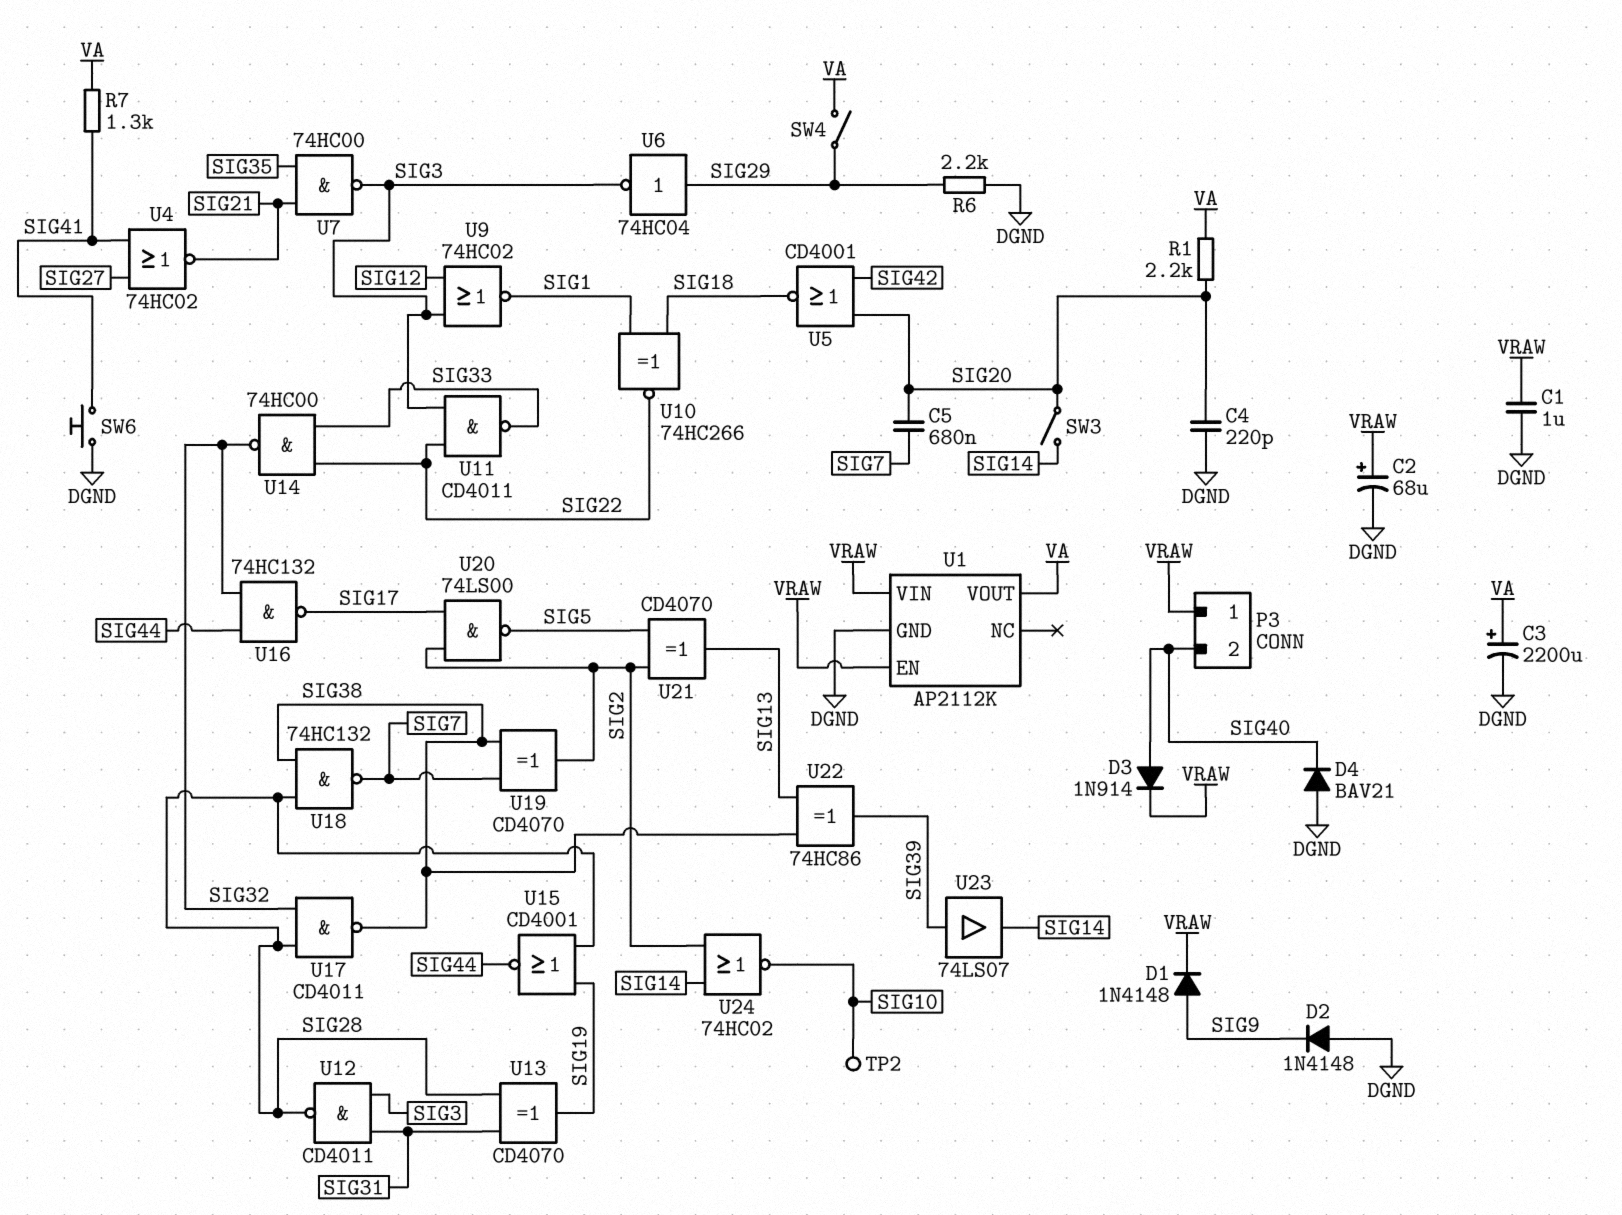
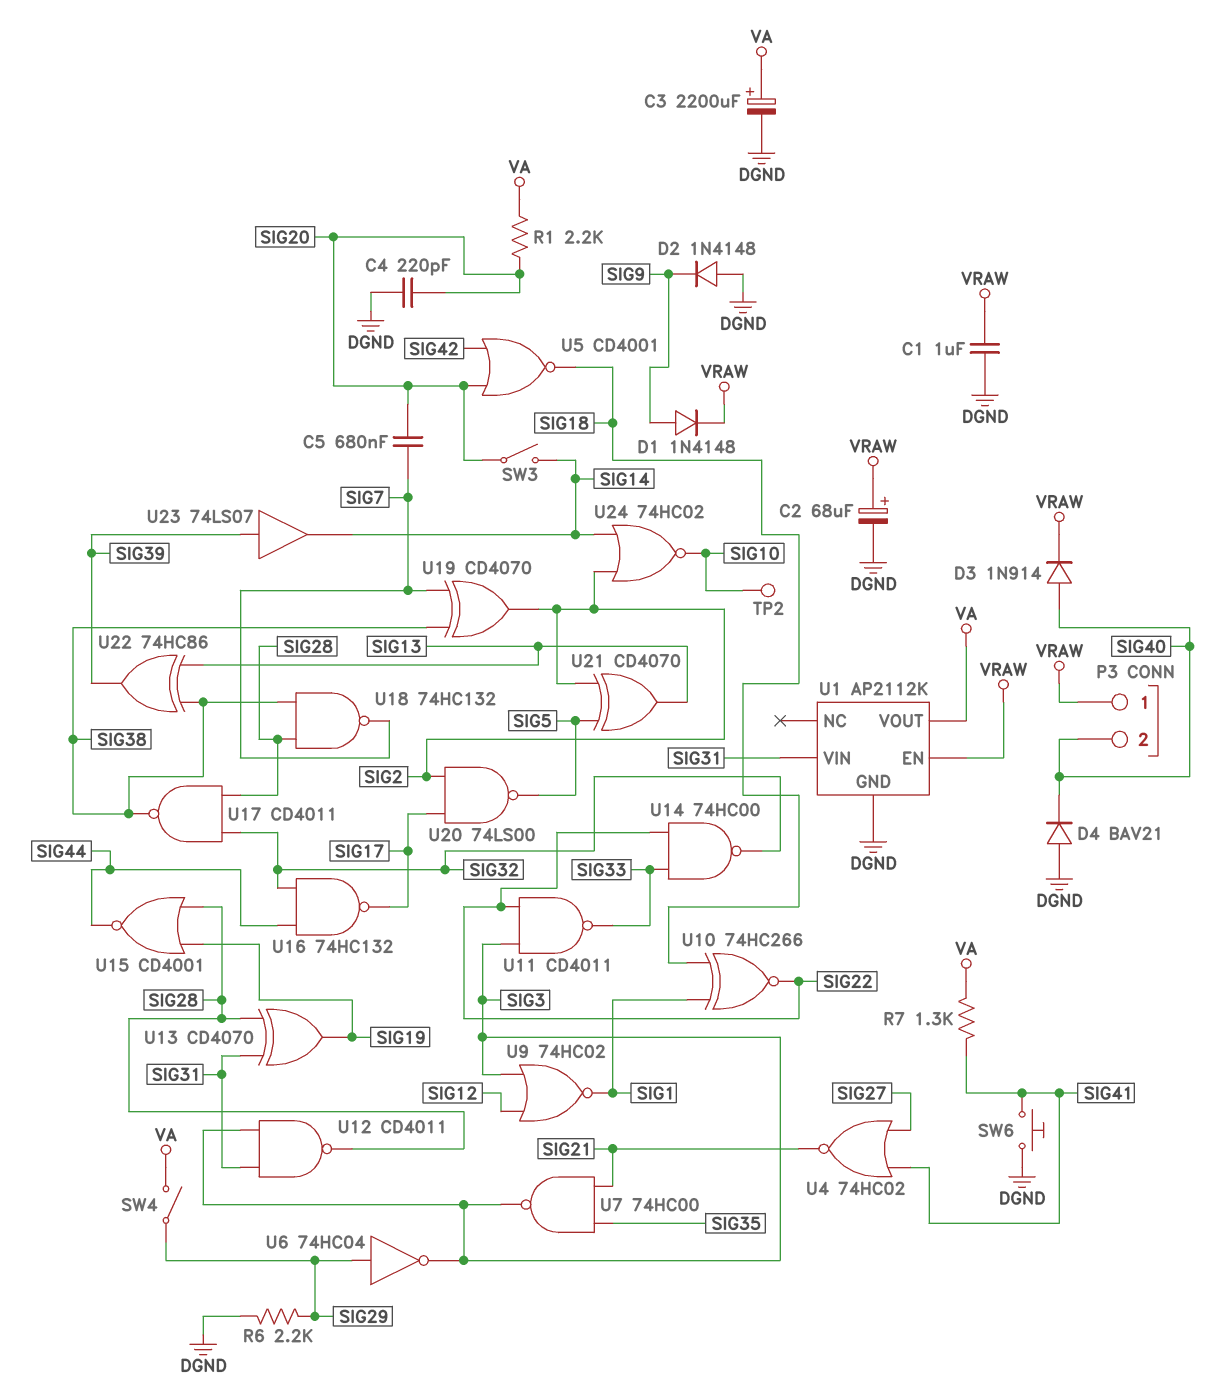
U1 pin VIN: VRAW -> SIG31

